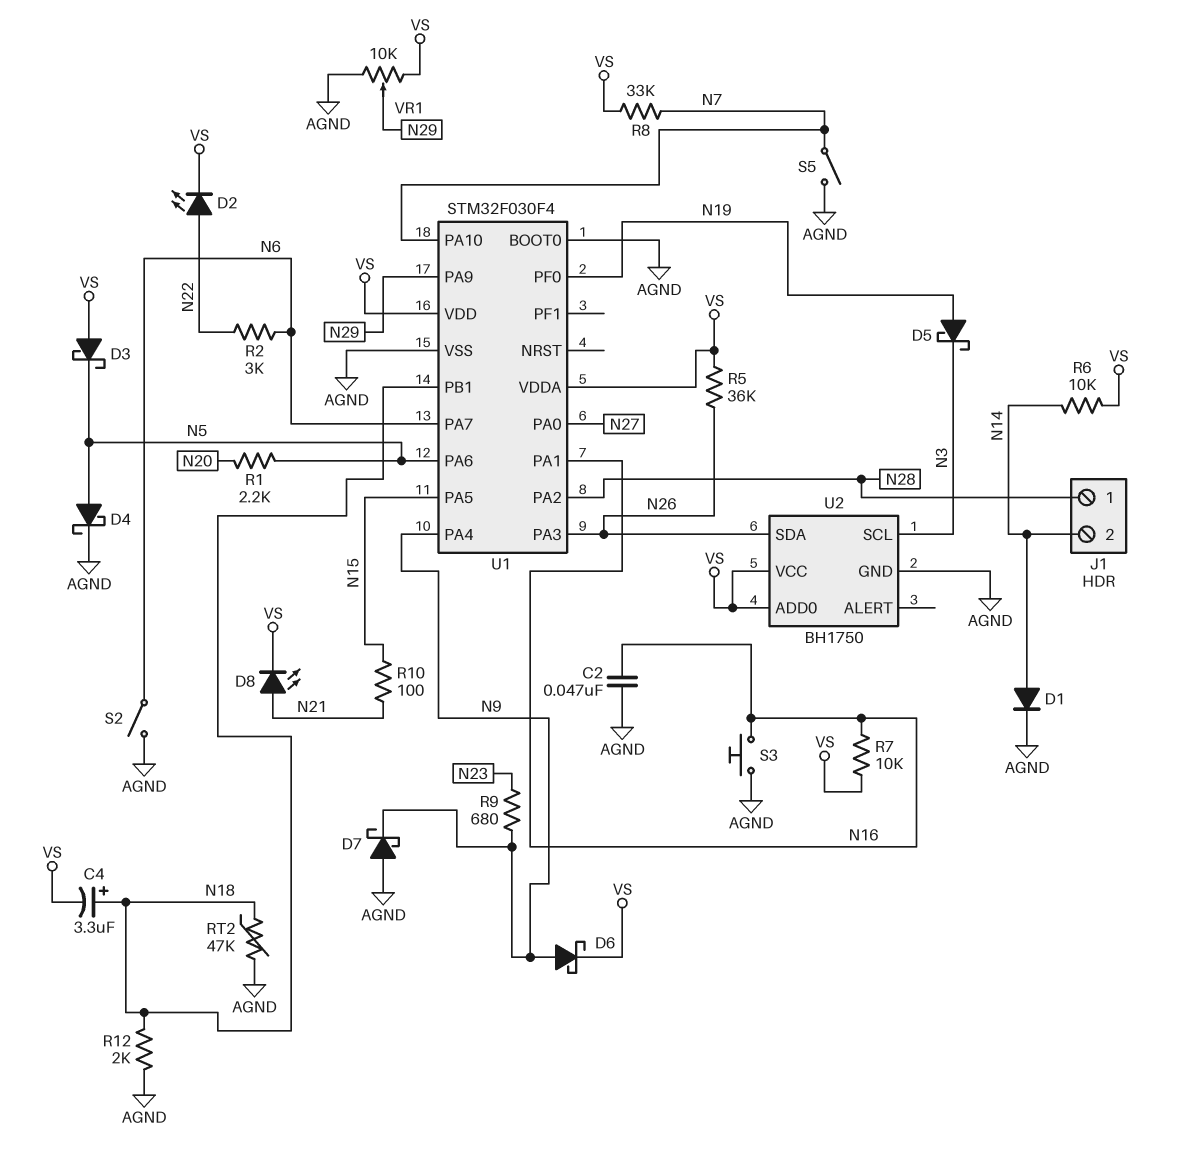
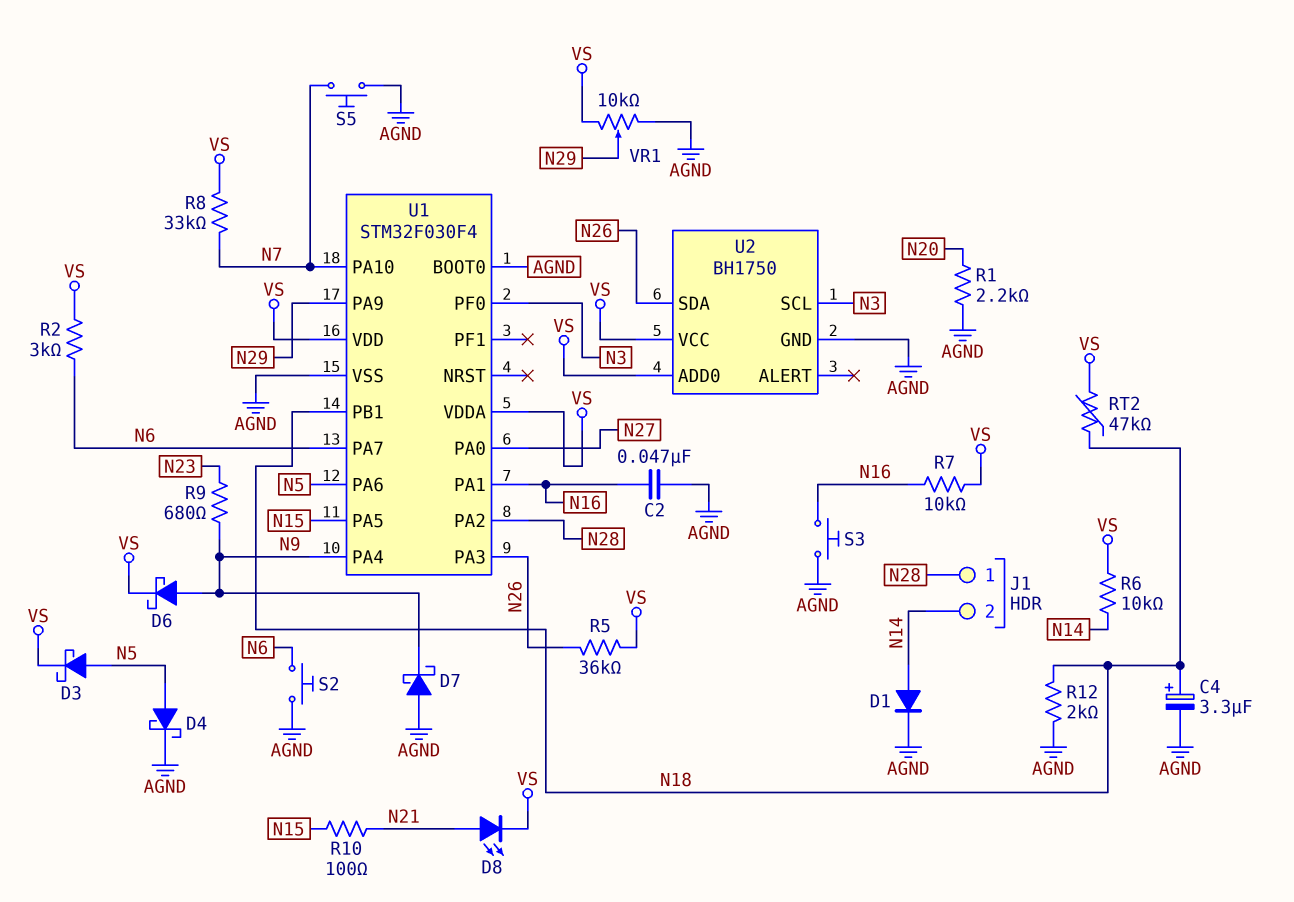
C4: 3.3uF (plus N18, minus VS) -> 3.3uF (plus N18, minus AGND)
D2: LED (A N22, K VS) -> none
D3: schottky (A VS, K N5) -> schottky (A N5, K VS)
D5: schottky (A N19, K N3) -> none
R1: 2.2k (N5, N20) -> 2.2k (AGND, N20)
R2: 3k (N6, N22) -> 3k (N6, VS)
RT2: 47k (AGND, N18) -> 47k (N18, VS)
S2: switch (AGND, N6) -> button (AGND, N6)
S5: switch (AGND, N7) -> button (AGND, N7)
U1 pin PF0: N19 -> N3

